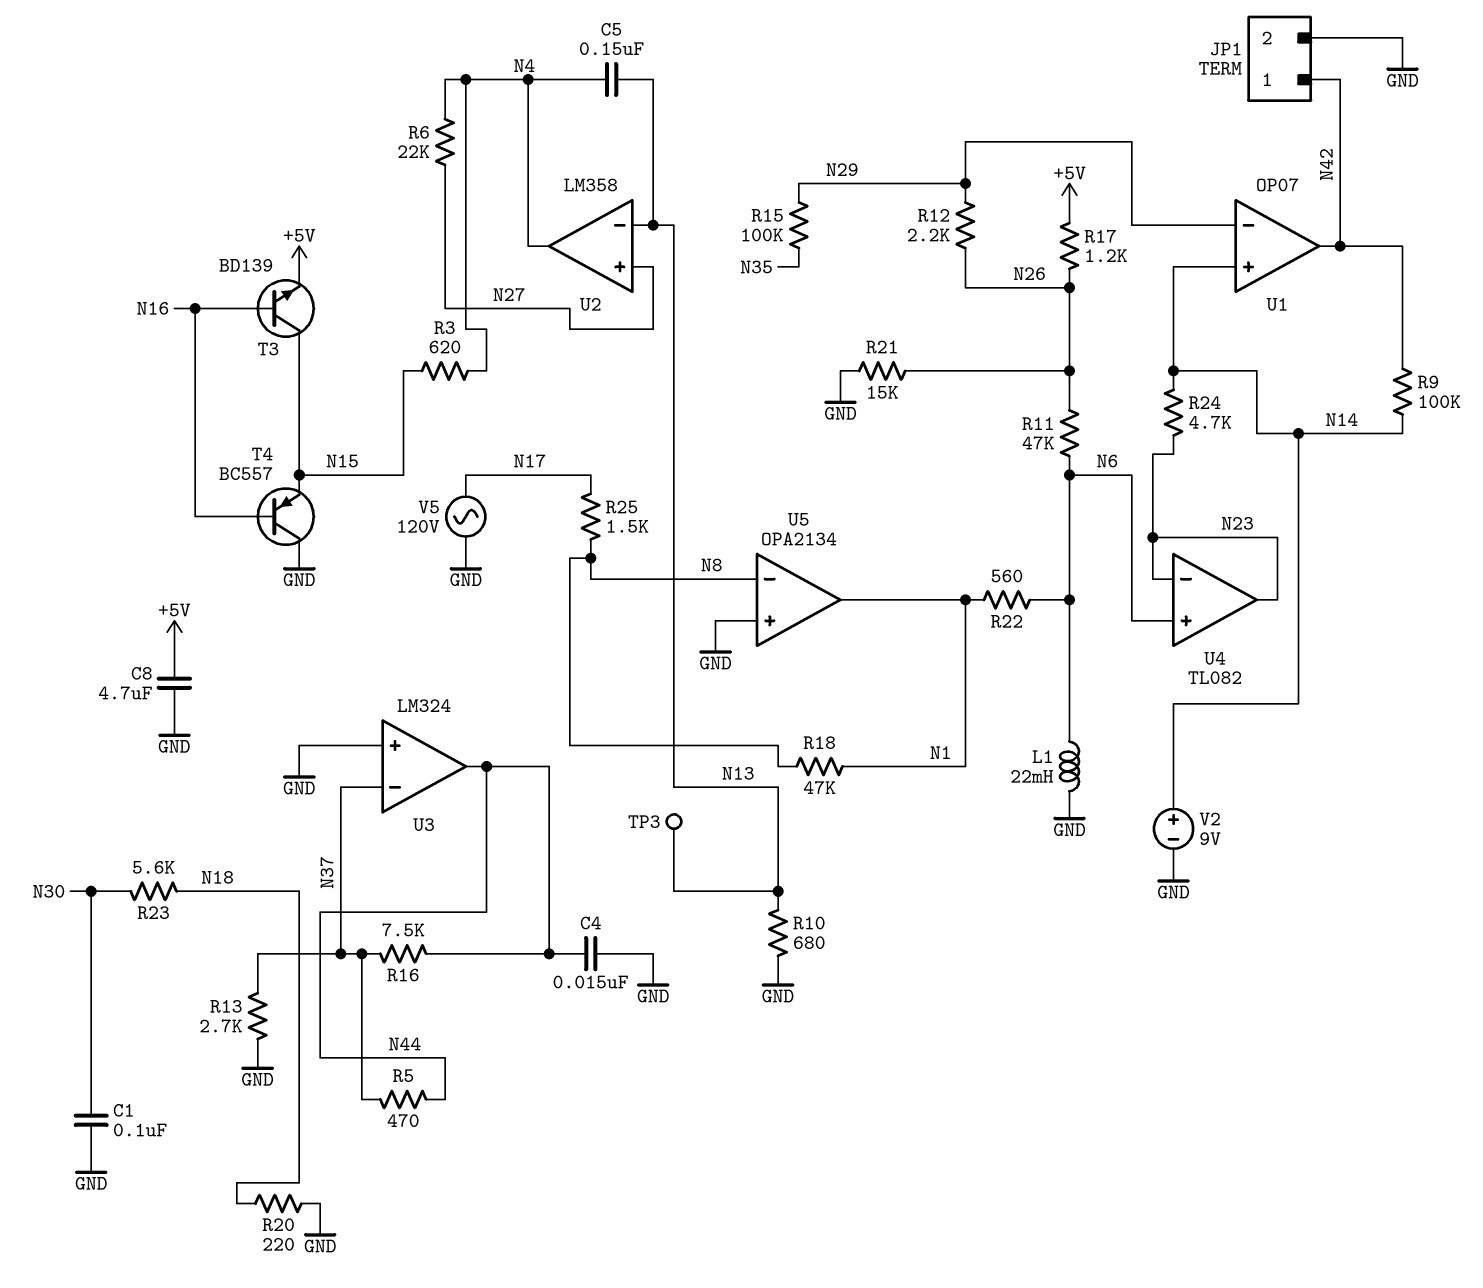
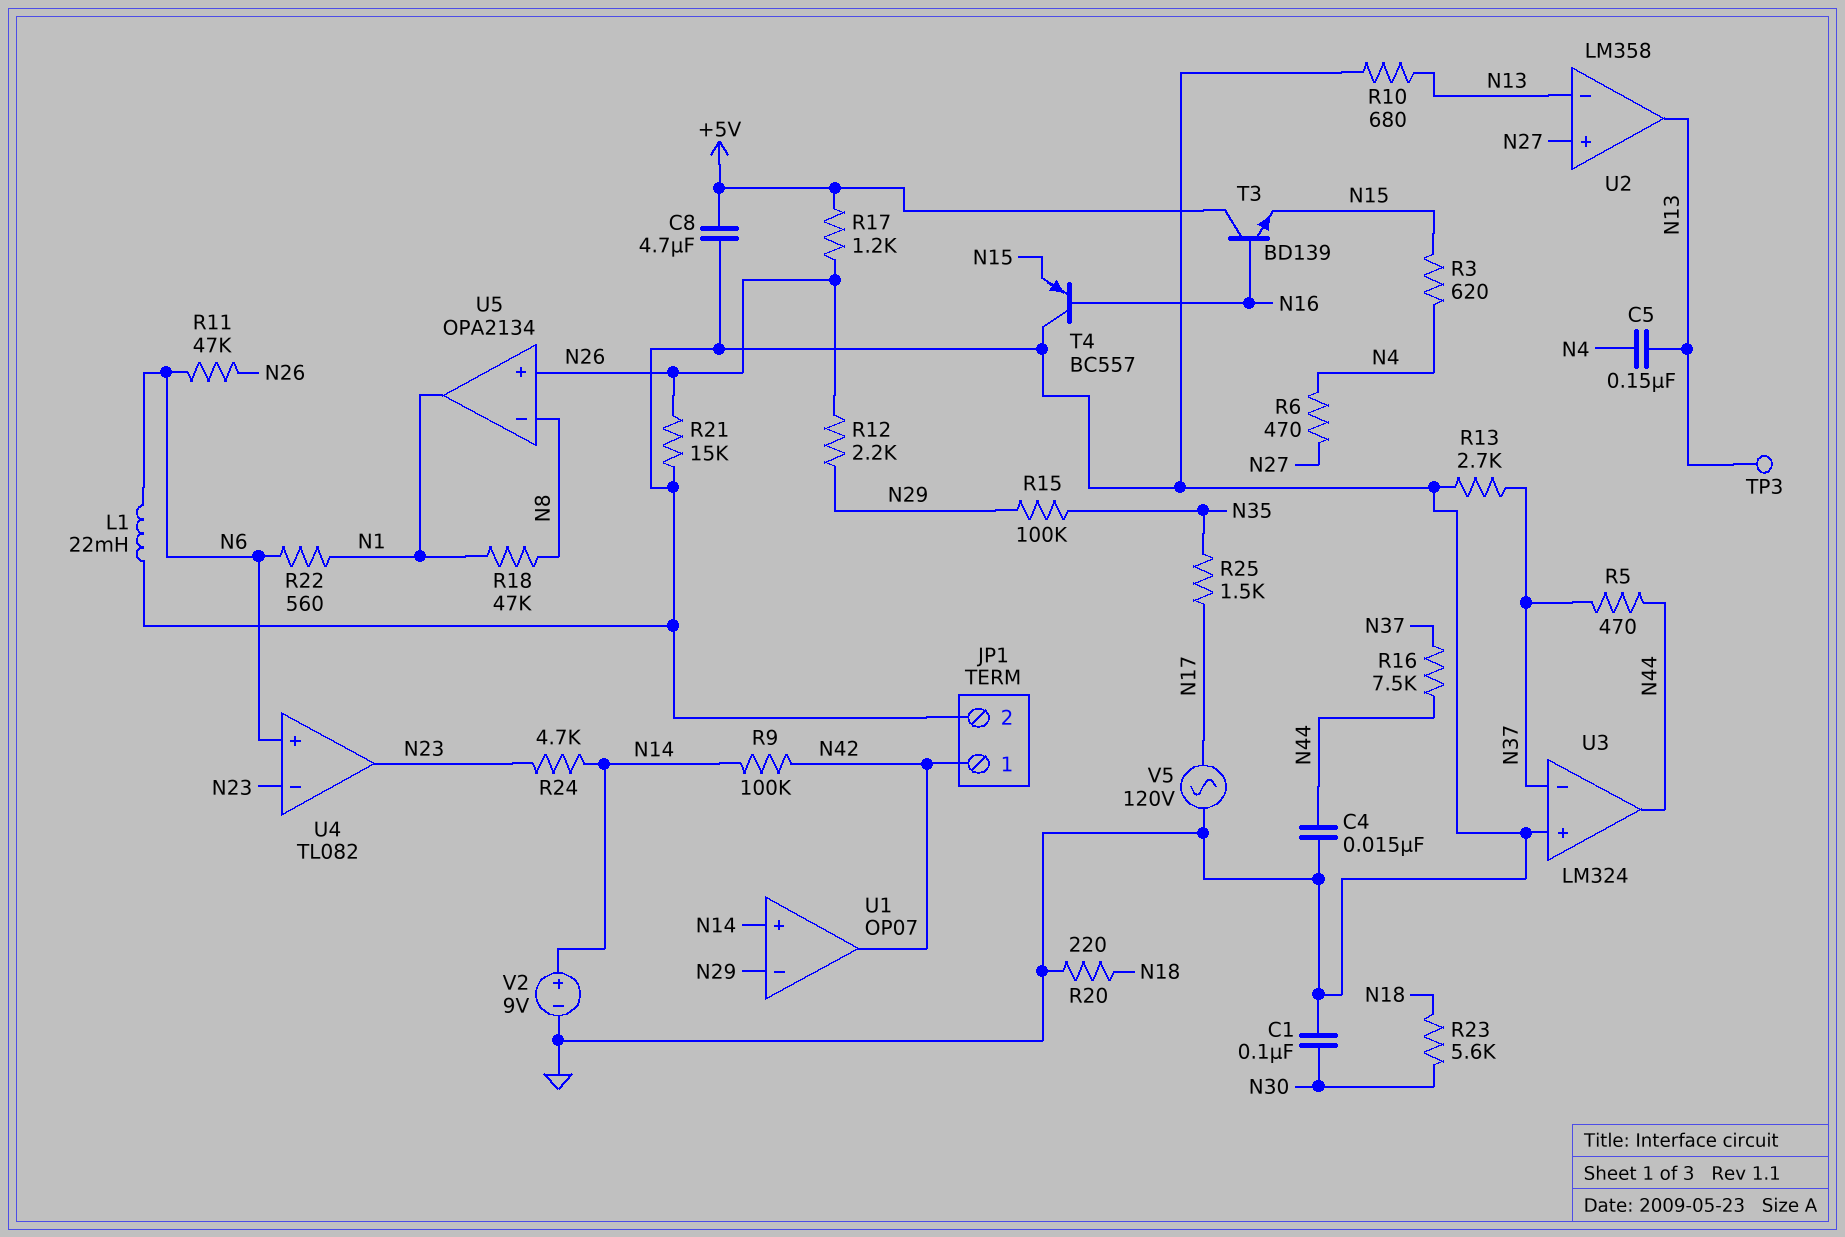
R6: 22k (N4, N27) -> 470 (N4, N27)
R25: 1.5k (N8, N17) -> 1.5k (N17, N35)
T3: NPN BD139 (B N16, C N15, E +5V) -> NPN BD139 (B N16, C +5V, E N15)
U2 pin out: N4 -> N13
U5 pin in+: GND -> N26

